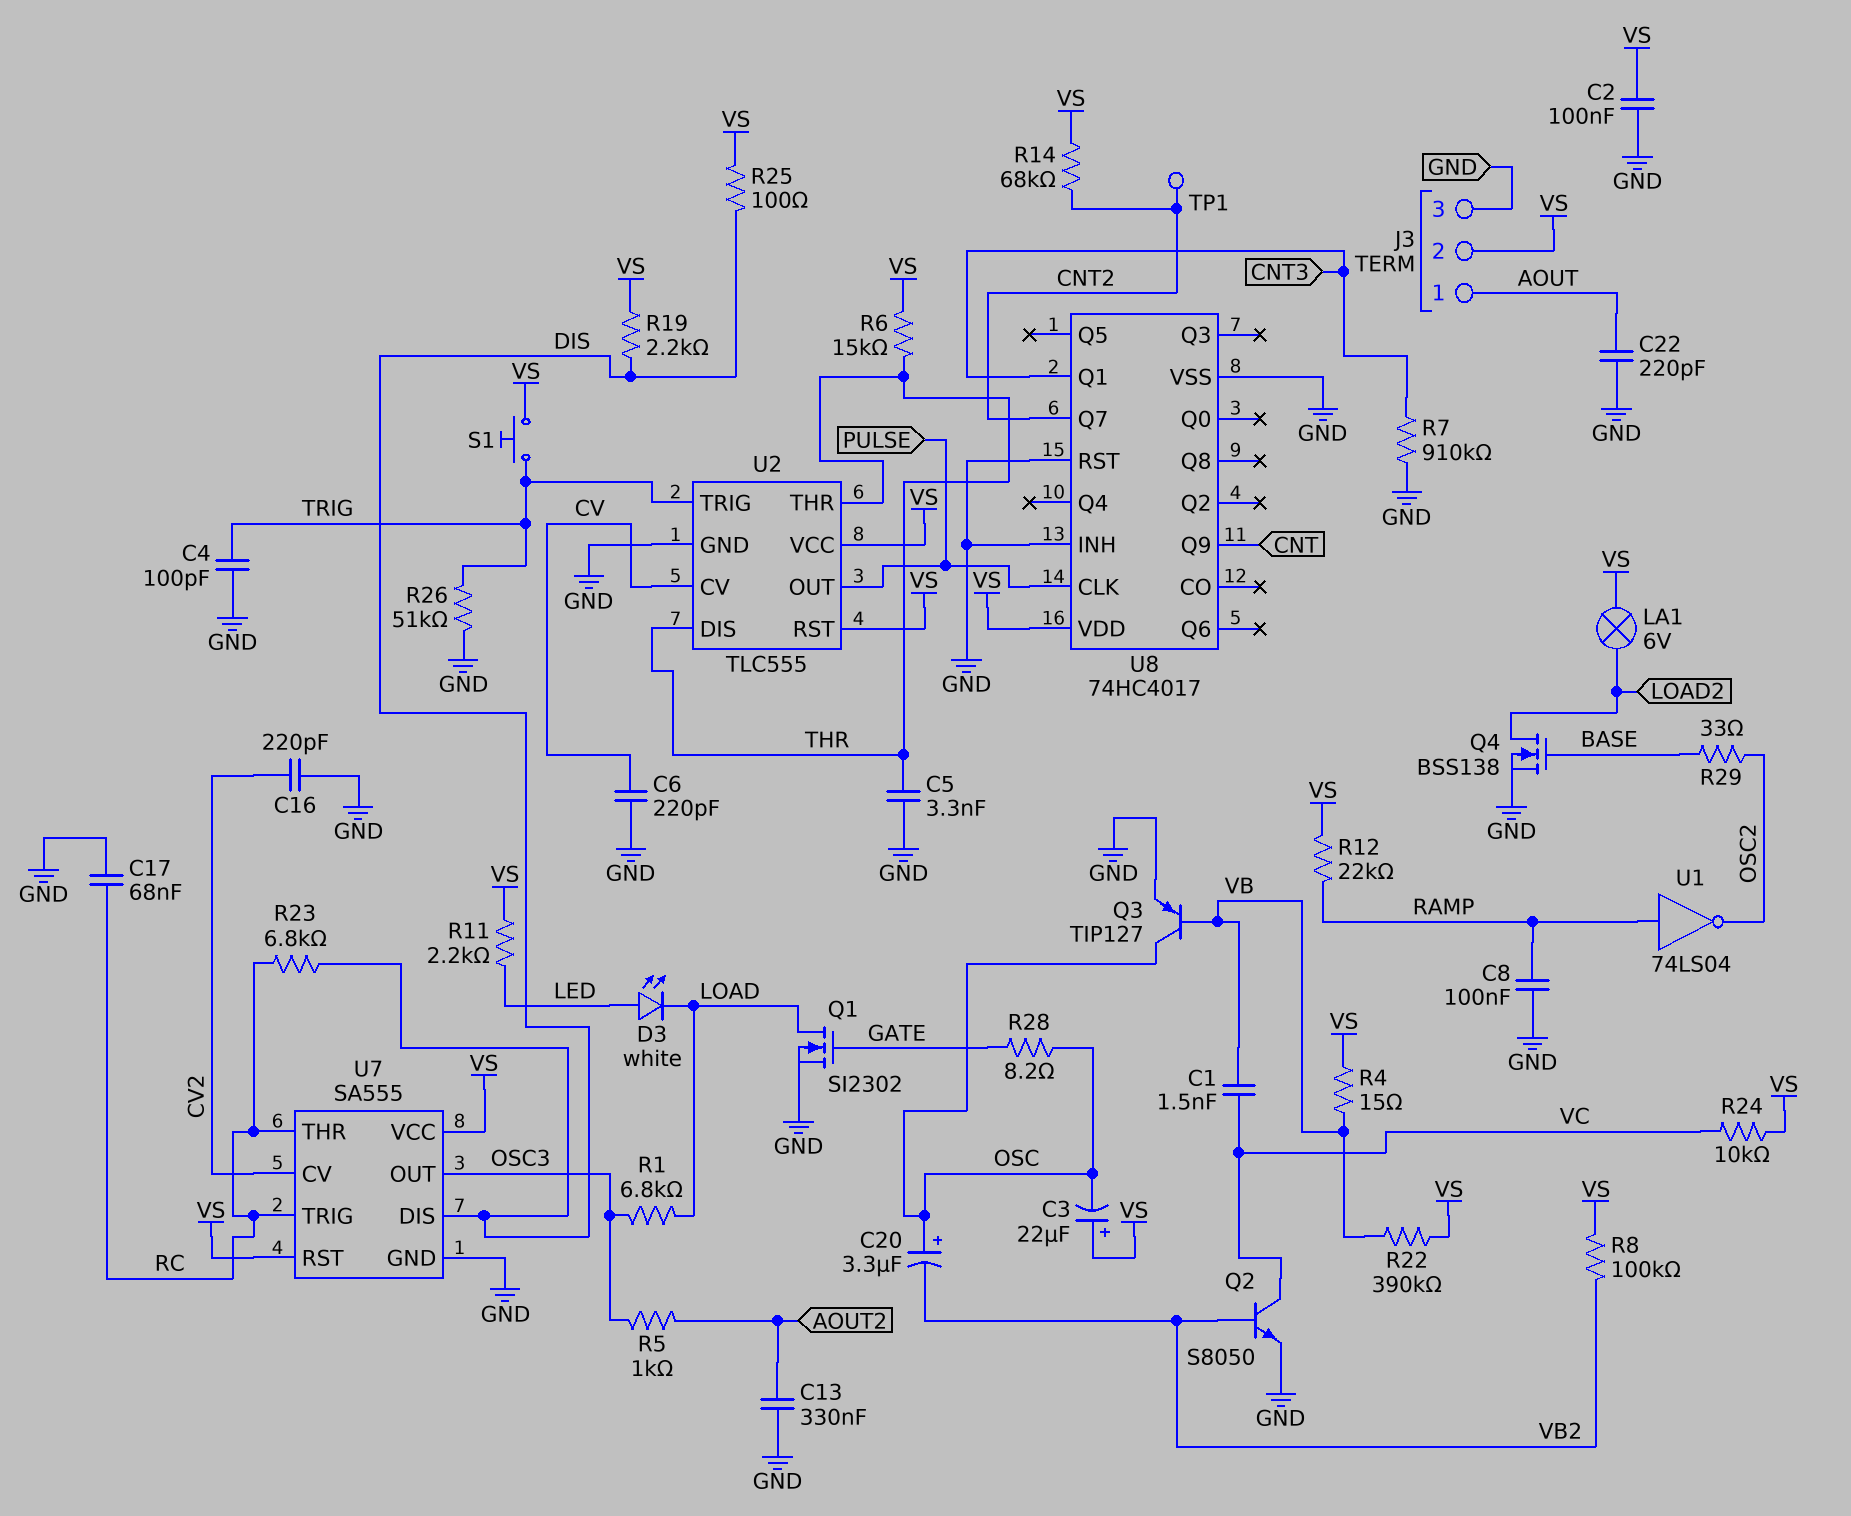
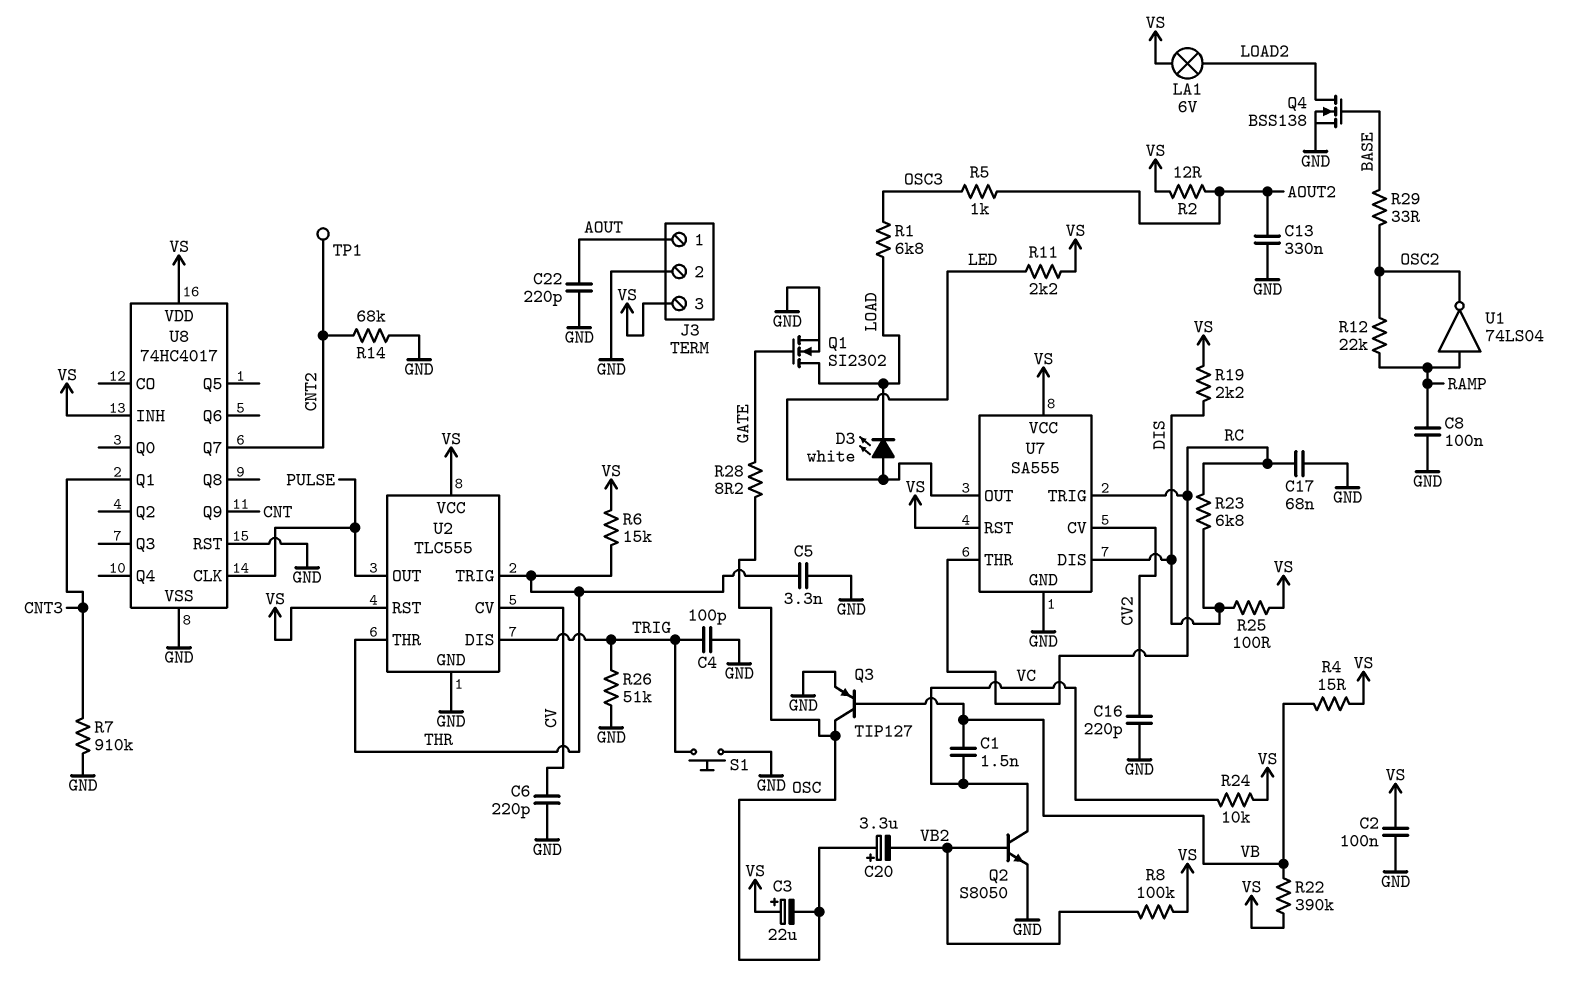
J3 pin 2: VS -> GND
J3 pin 3: GND -> VS
R2: none -> 12 (AOUT2, VS)
R12: 22k (RAMP, VS) -> 22k (OSC2, RAMP)
R14: 68k (CNT2, VS) -> 68k (CNT2, GND)
S1: button (TRIG, VS) -> button (GND, TRIG)
U2 pin DIS: THR -> TRIG
U2 pin TRIG: TRIG -> THR
U7 pin OUT: OSC3 -> LED
U8 pin INH: GND -> VS

